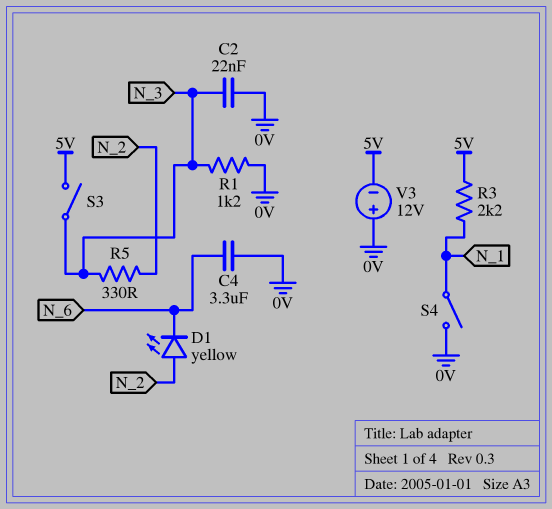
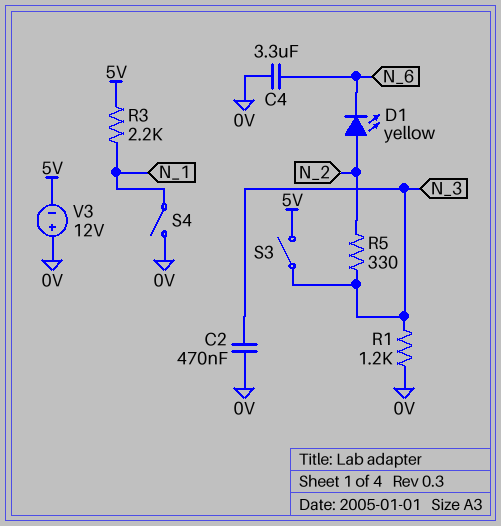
C2: 22nF (0V, N_3) -> 470nF (0V, N_3)

